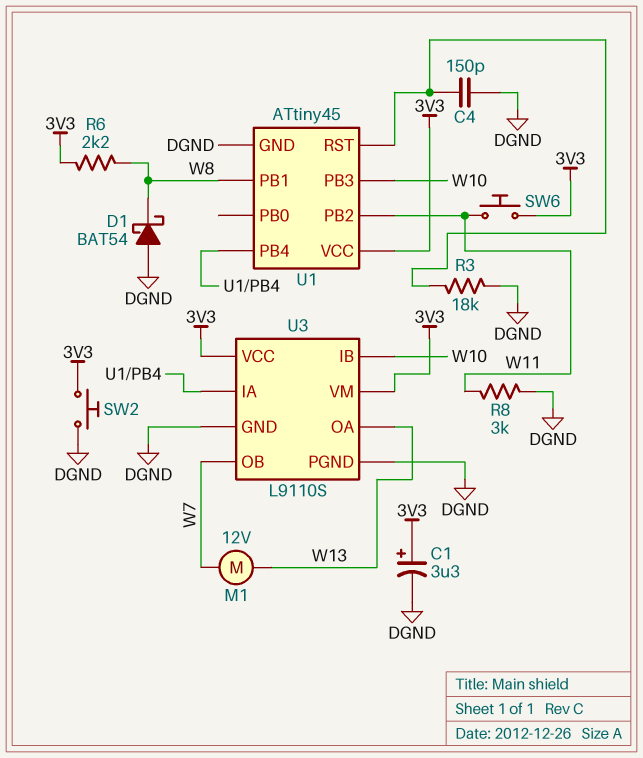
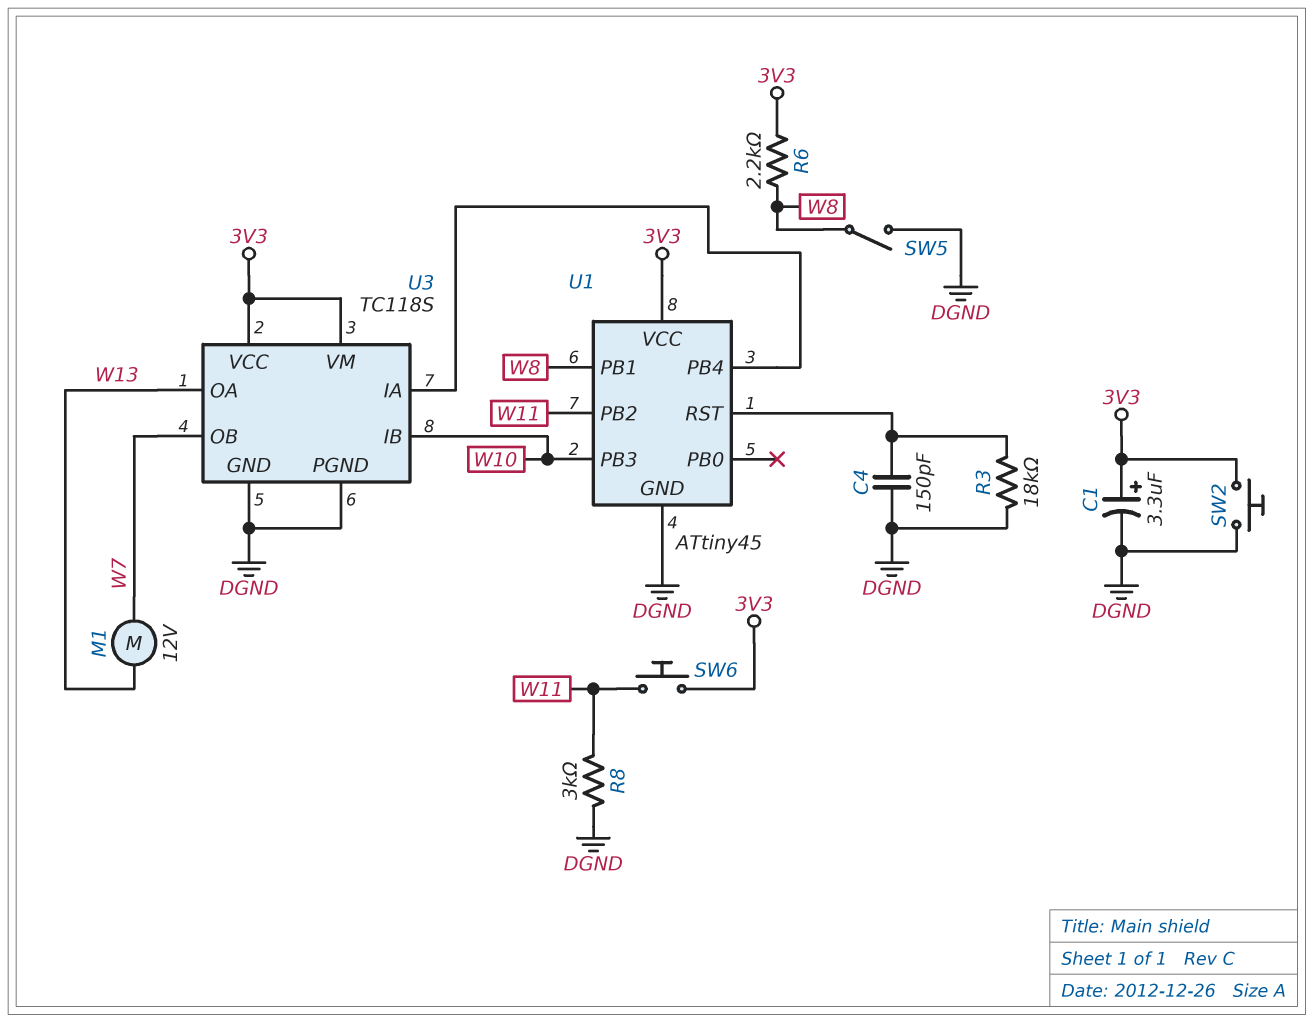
D1: schottky BAT54 (A DGND, K W8) -> none
SW5: none -> switch (DGND, W8)
U3: L9110S -> TC118S

